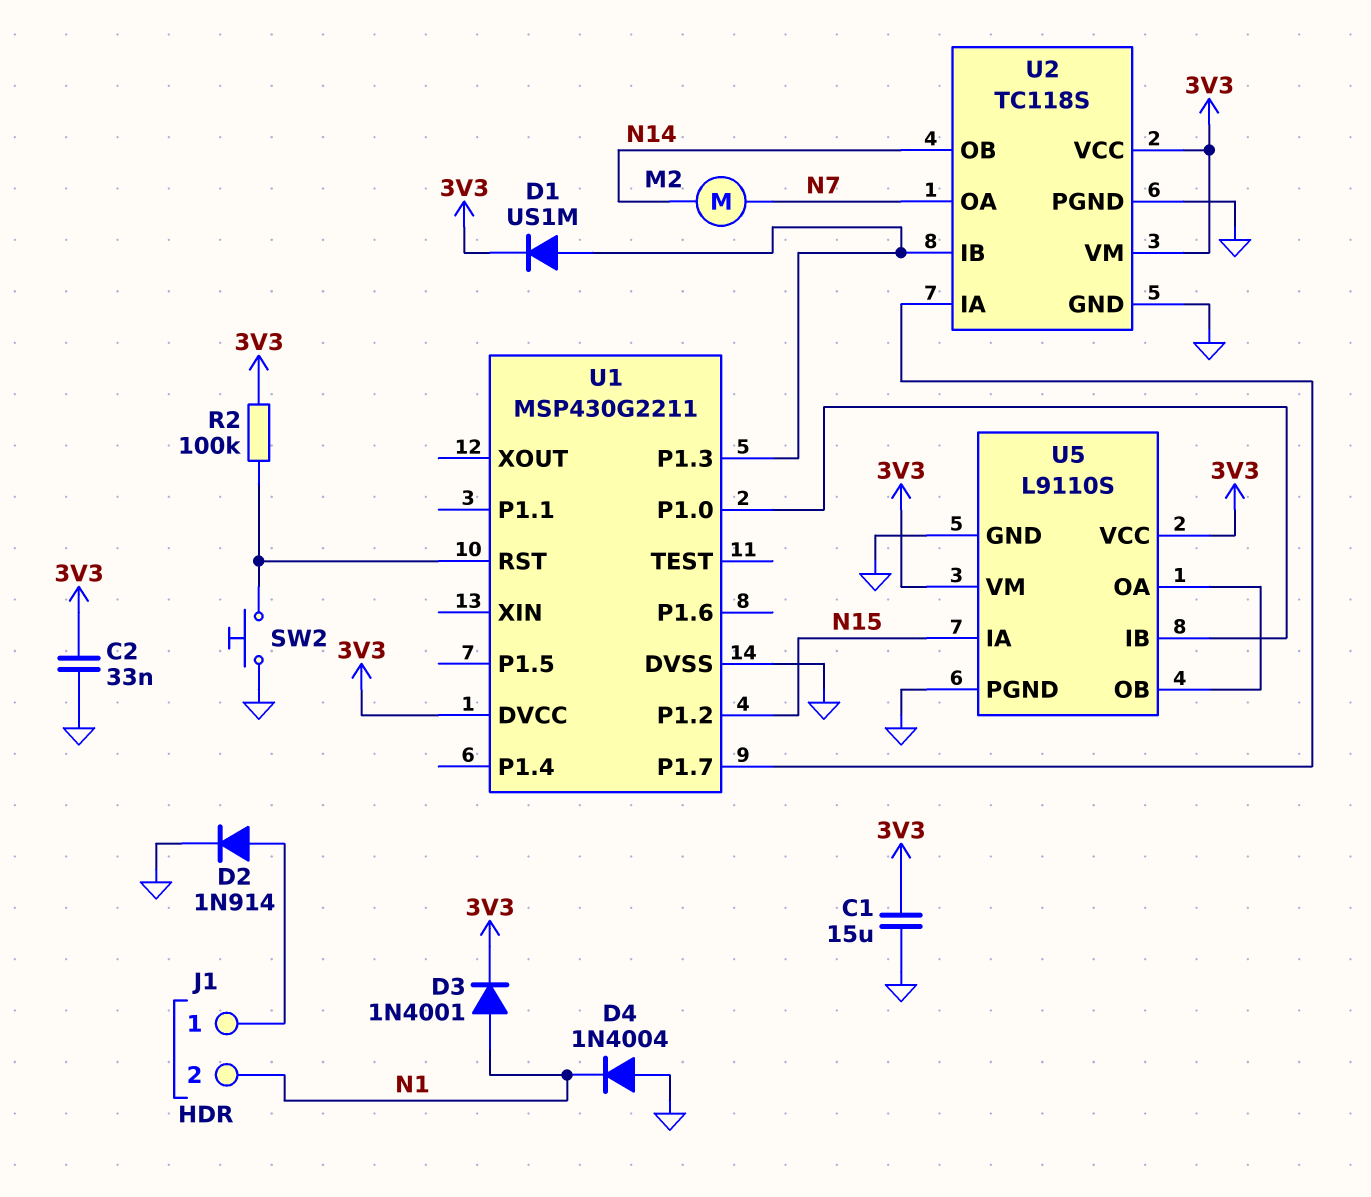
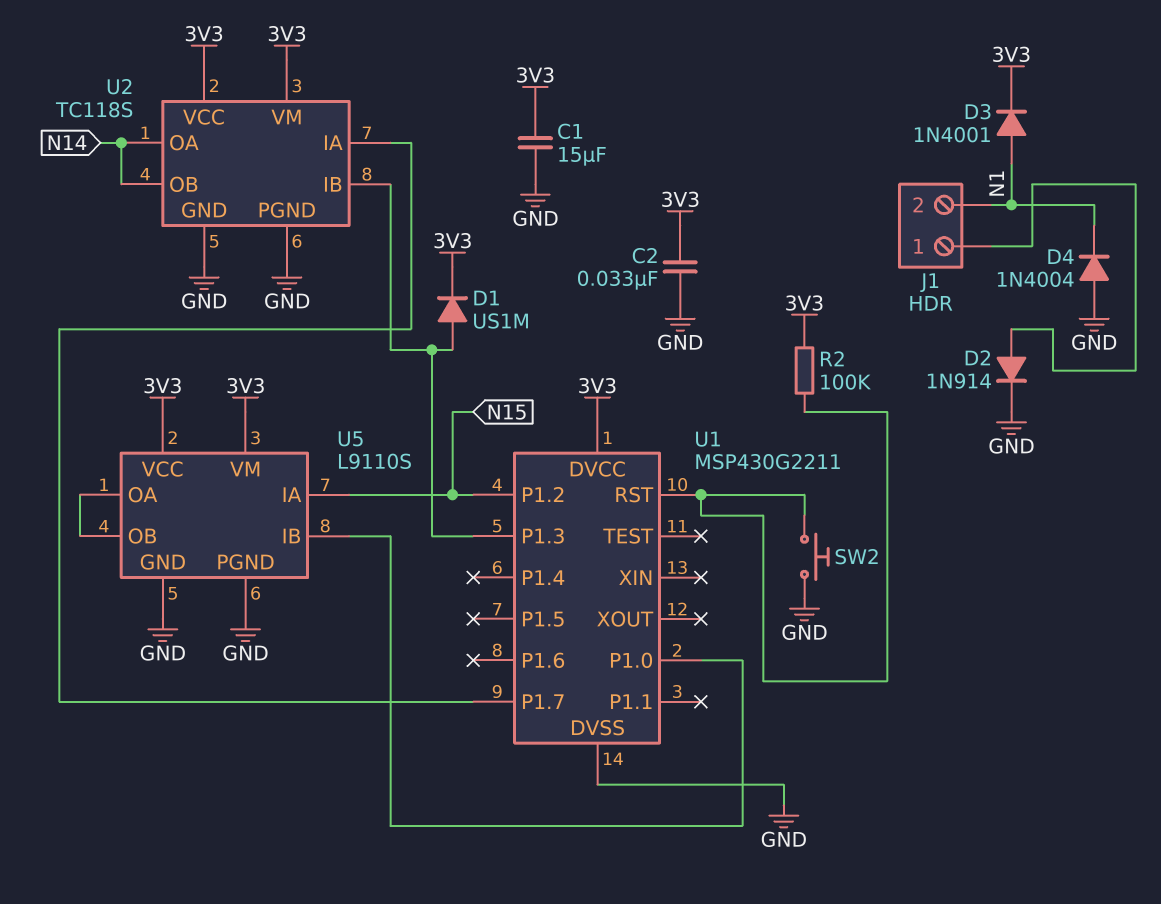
M2: motor (N7, N14) -> none
U2 pin OA: N7 -> N14

